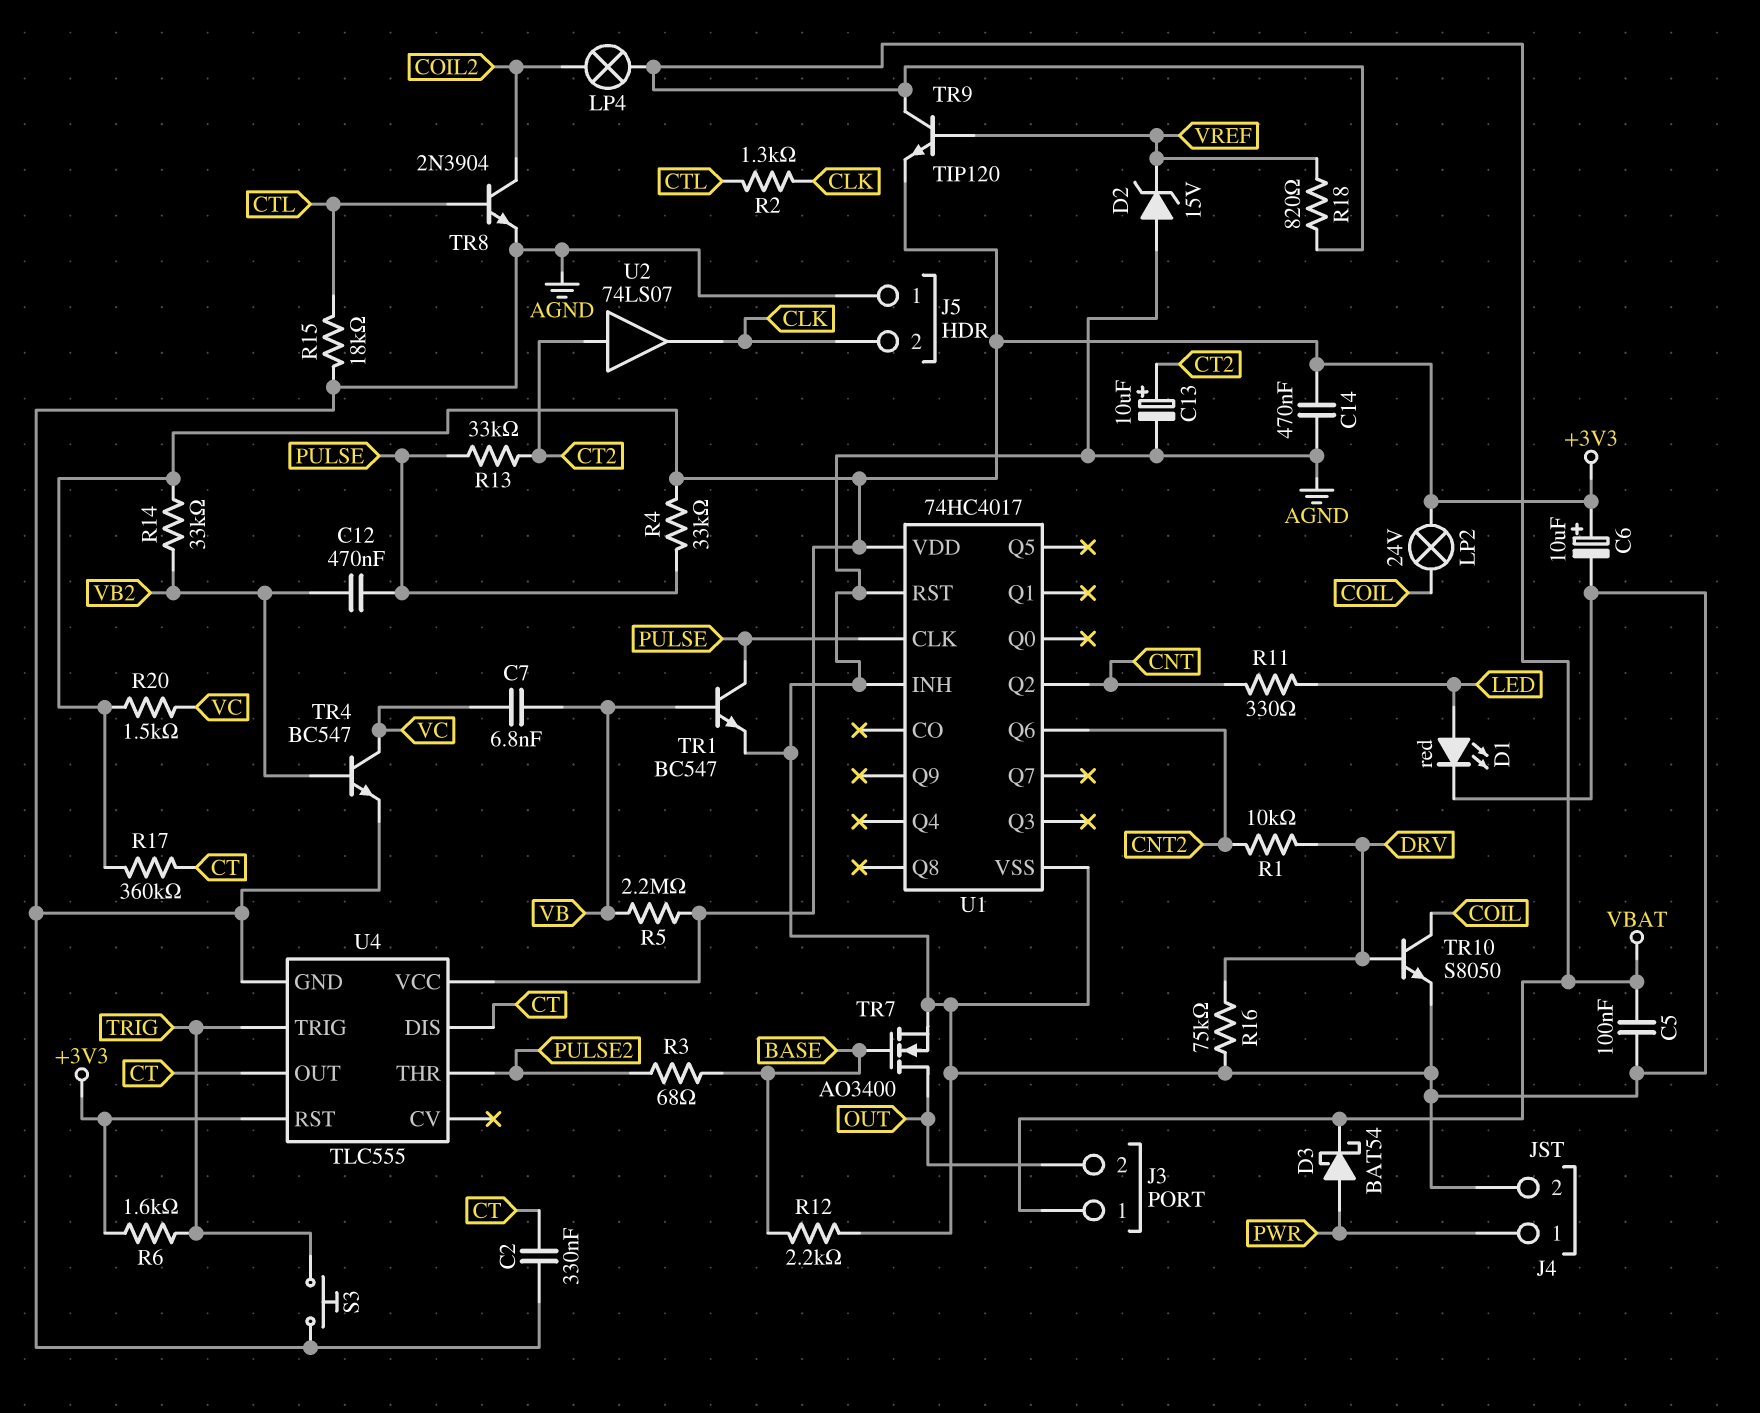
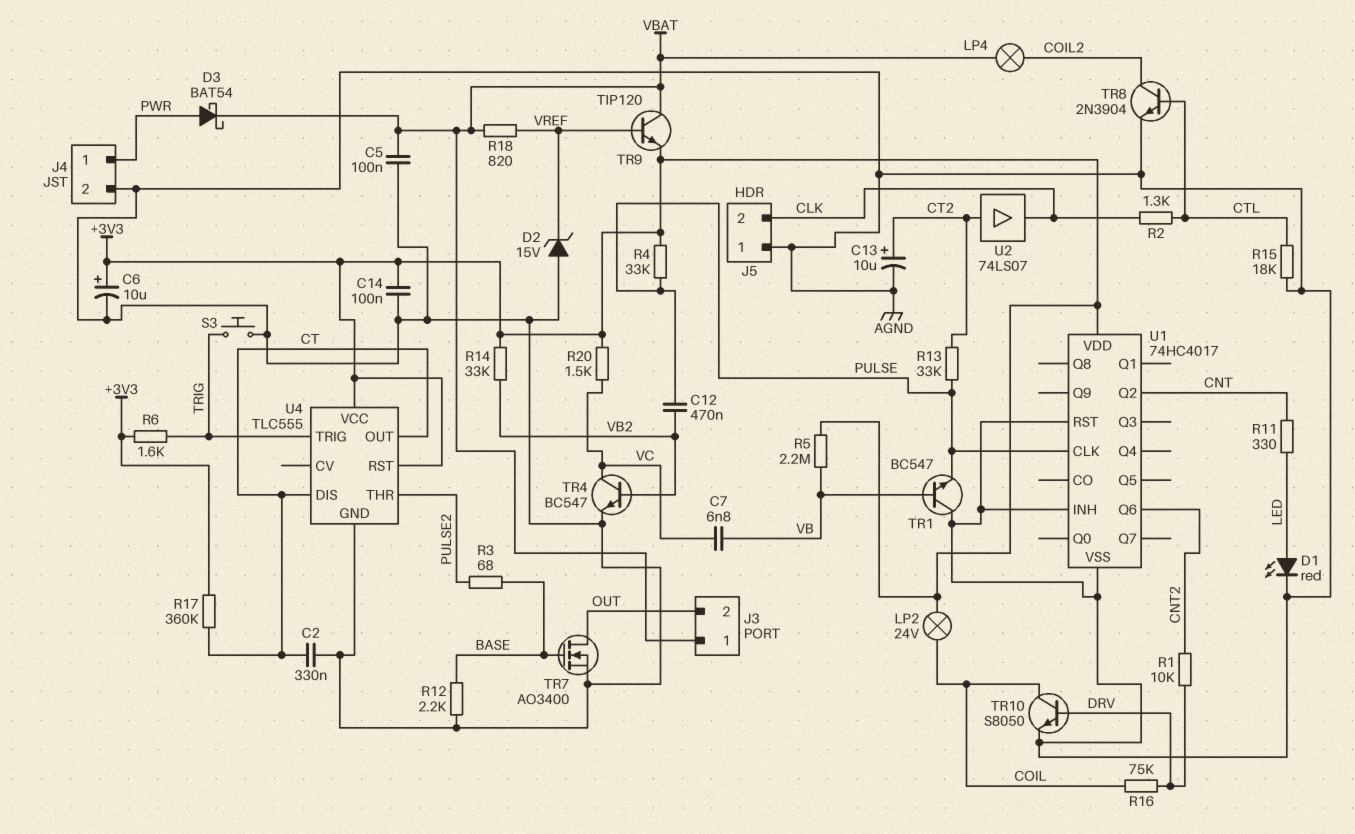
C14: 470nF (+3V3, AGND) -> 100nF (+3V3, AGND)
R16: 75k (AGND, DRV) -> 75k (COIL, DRV)
TR1: NPN BC547 (B VB, C PULSE, E AGND) -> NPN BC547 (B VB, C AGND, E PULSE)

